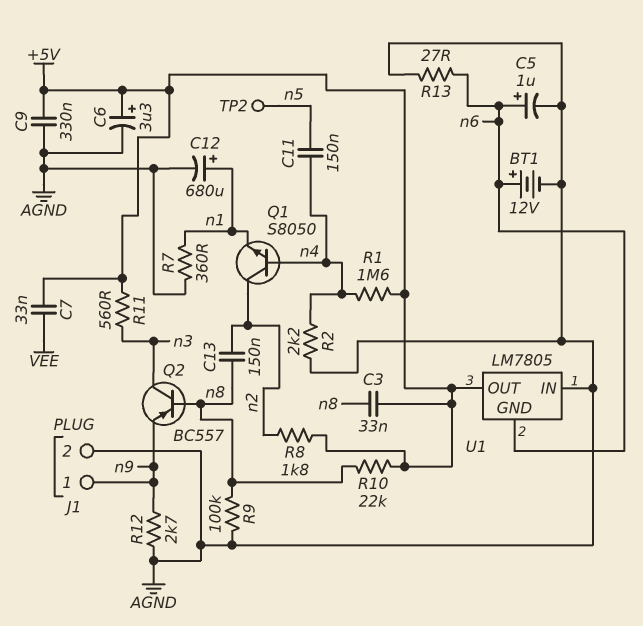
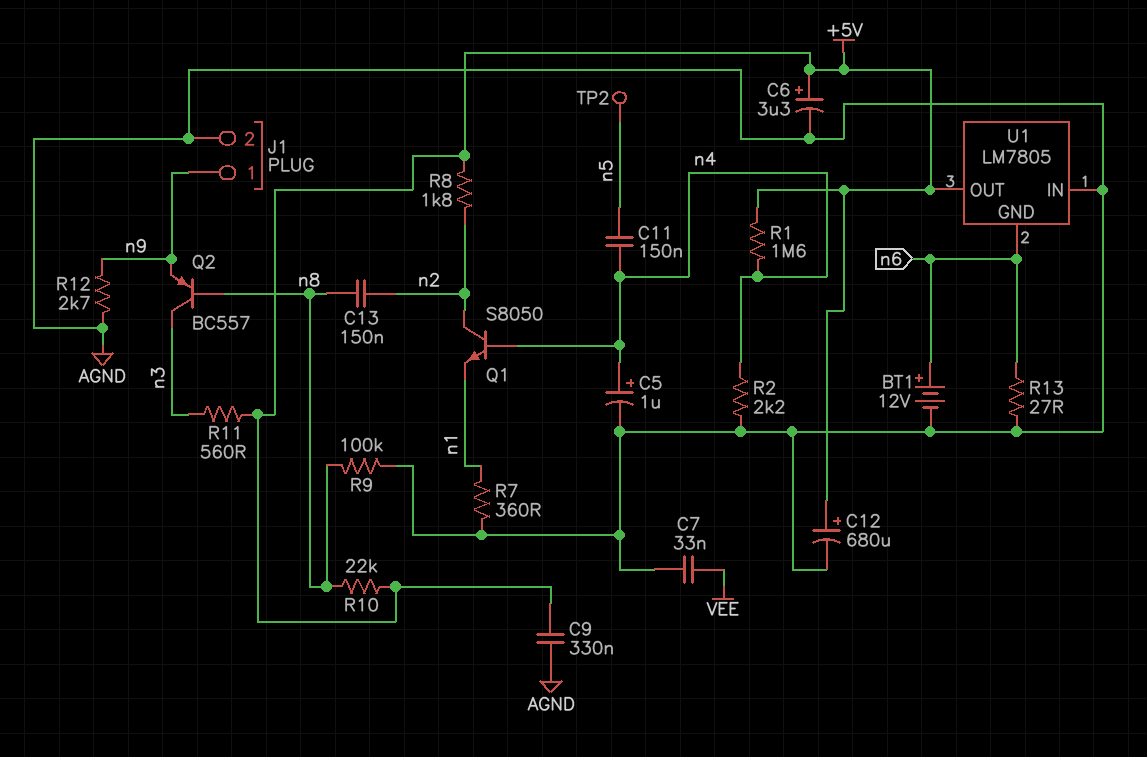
C3: 33nF (+5V, n8) -> none
C5: 1uF (plus n6, minus AGND) -> 1uF (plus n4, minus AGND)
C7: 33nF (+5V, VEE) -> 33nF (AGND, VEE)
C12: 680uF (plus n1, minus AGND) -> 680uF (plus +5V, minus AGND)

